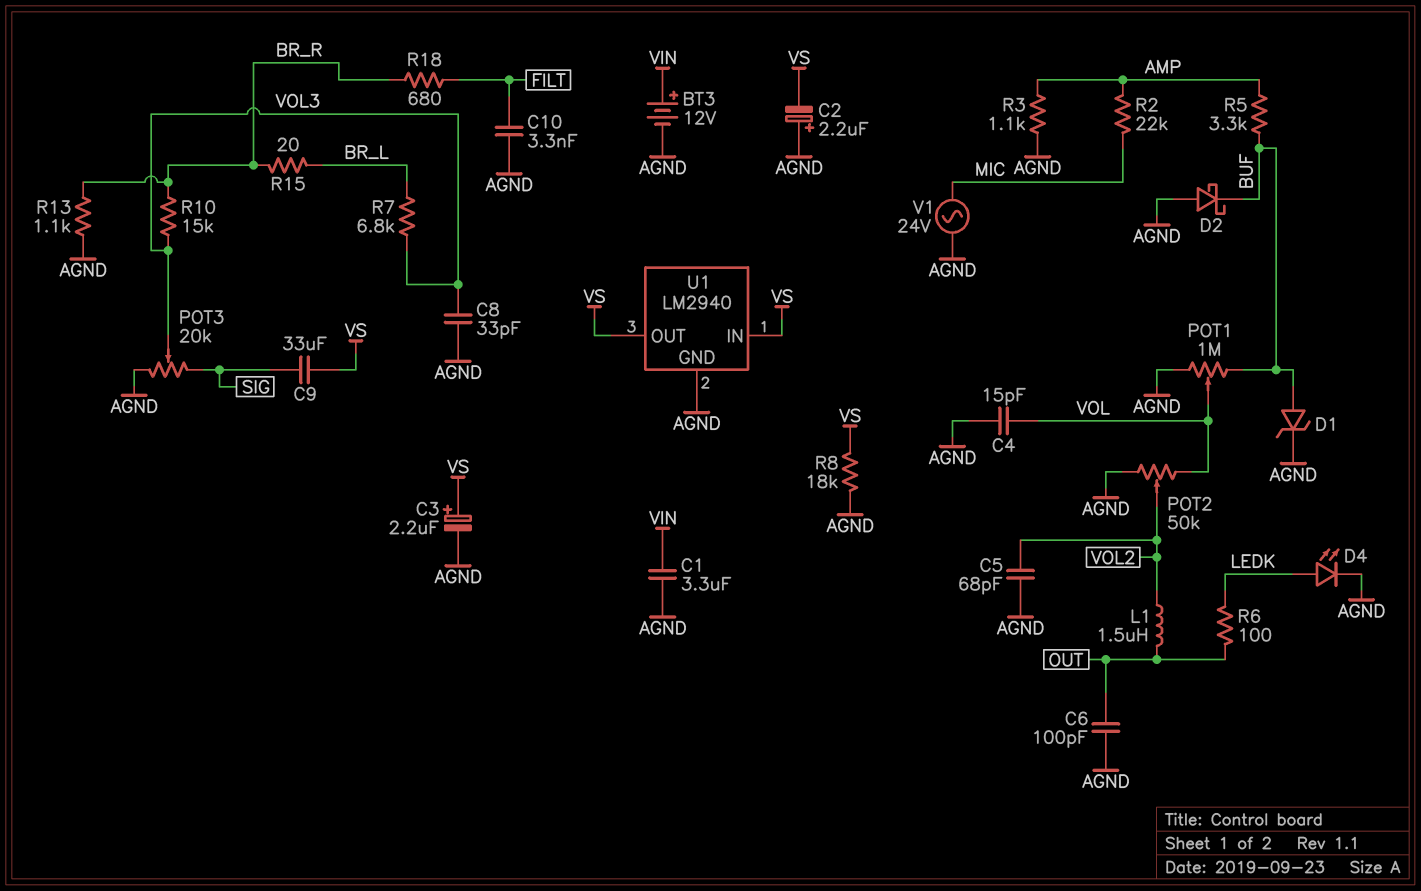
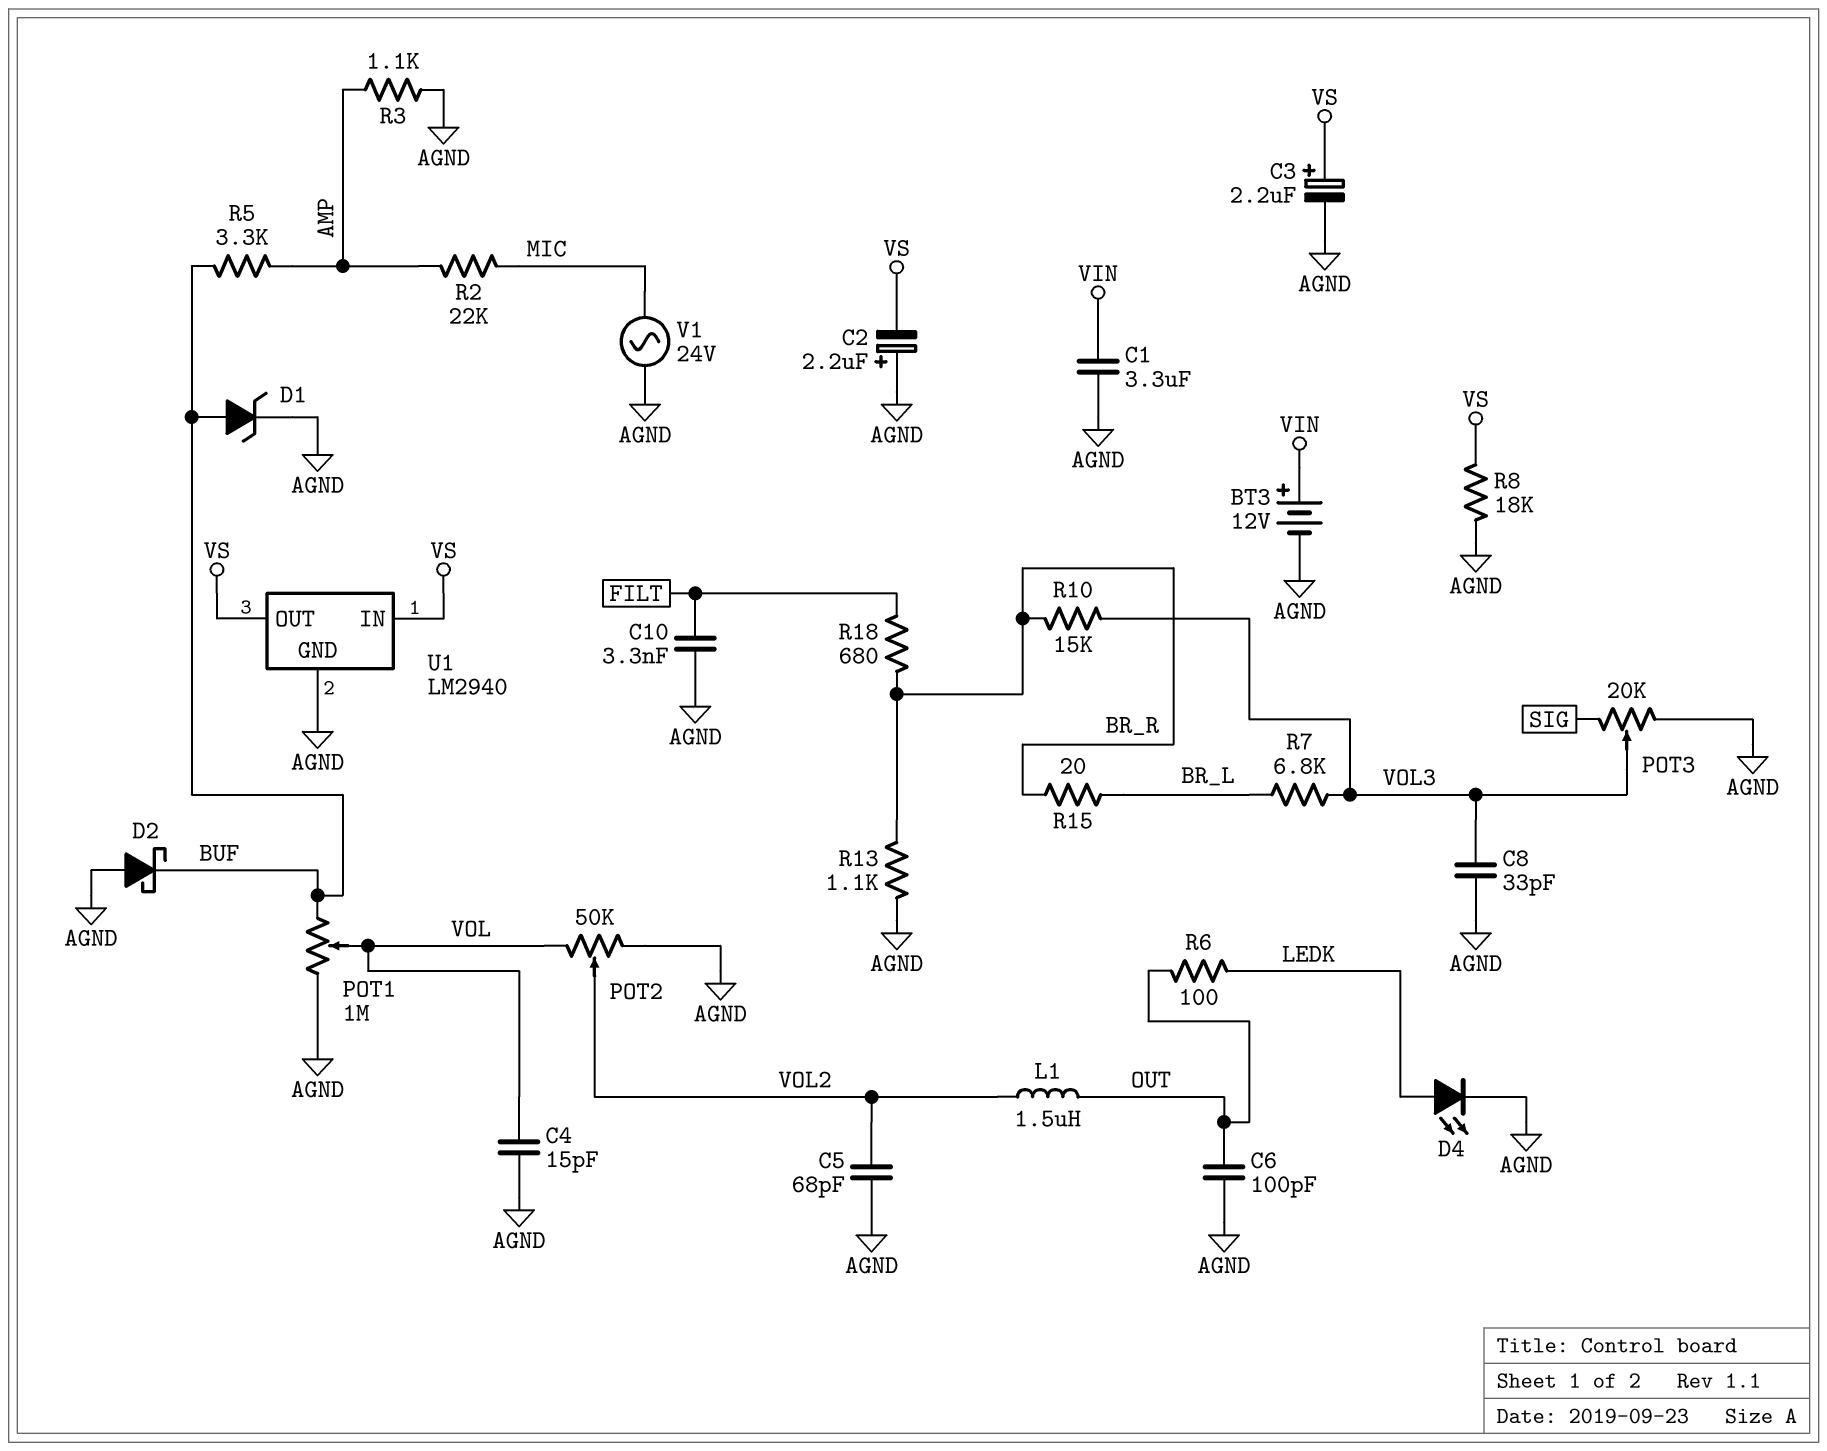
C9: 33uF (SIG, VS) -> none

